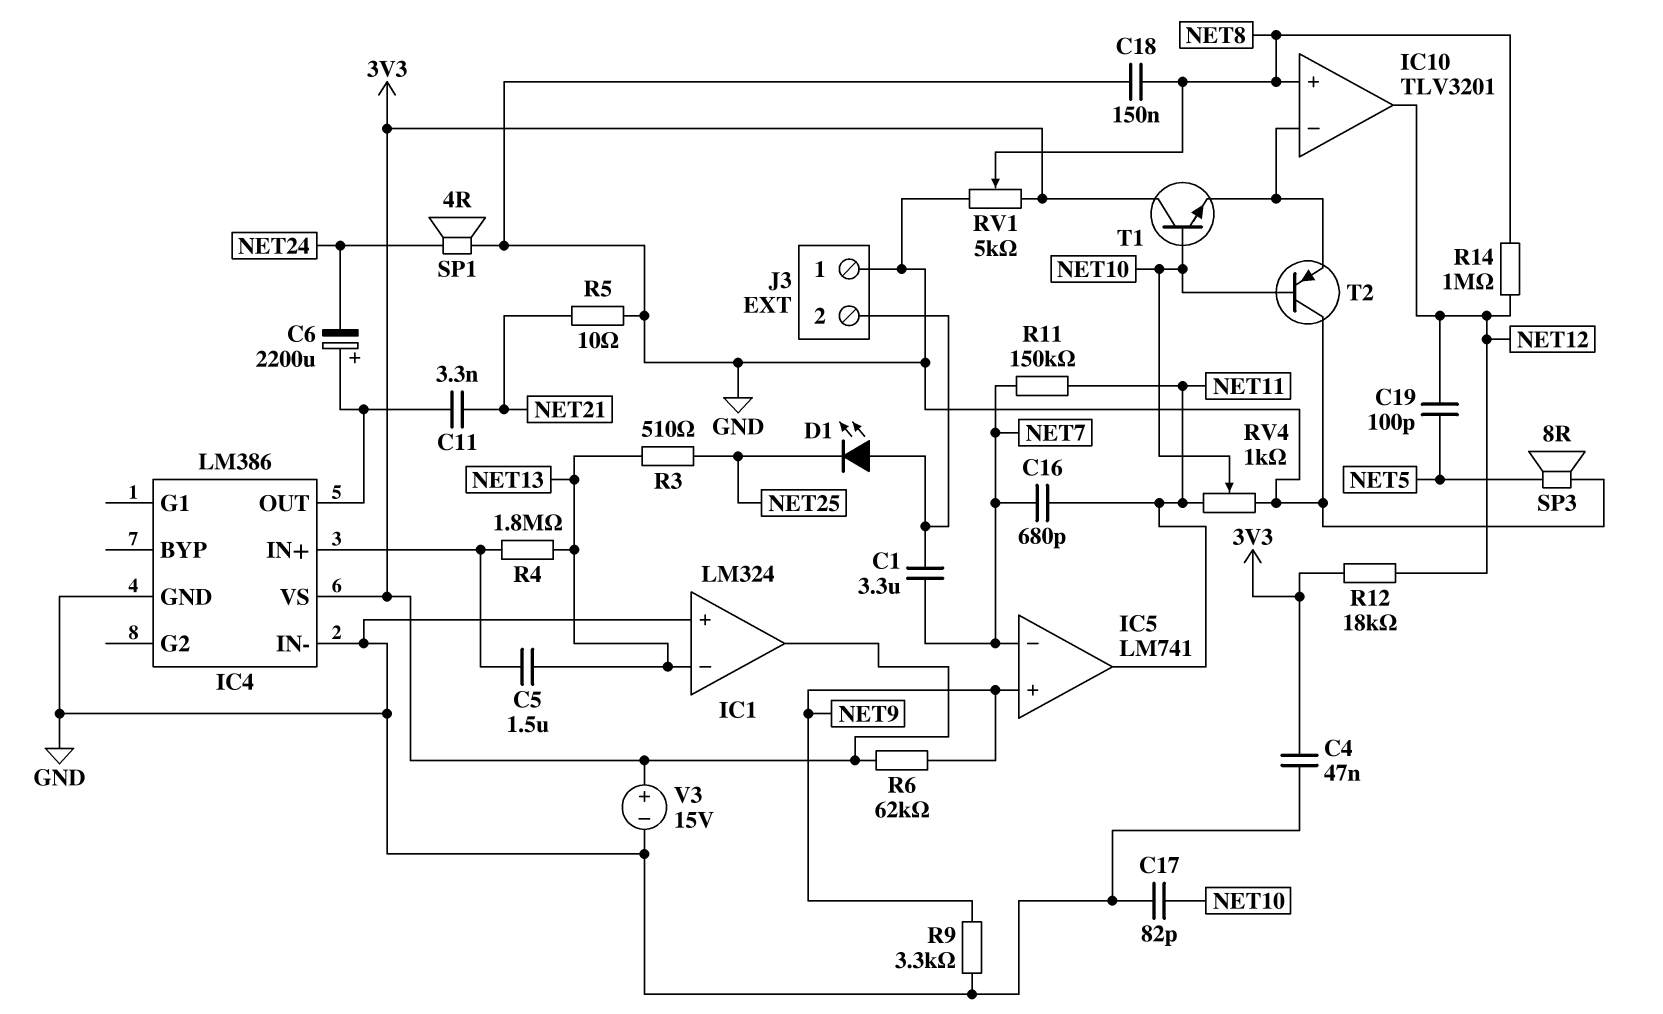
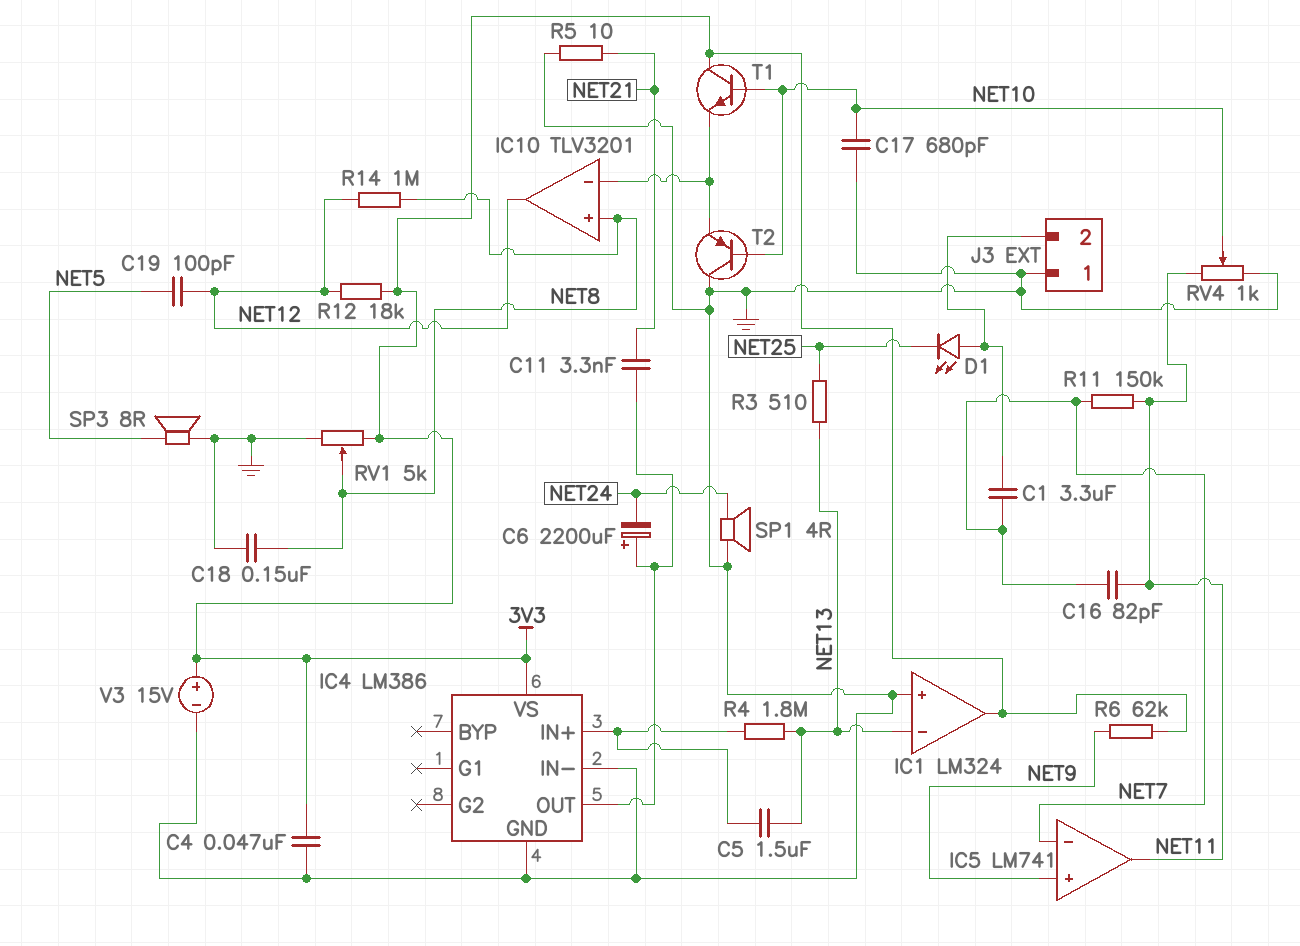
C16: 680pF (NET7, NET11) -> 82pF (NET7, NET11)
C17: 82pF (GND, NET10) -> 680pF (GND, NET10)
R9: 3.3k (GND, NET9) -> none

